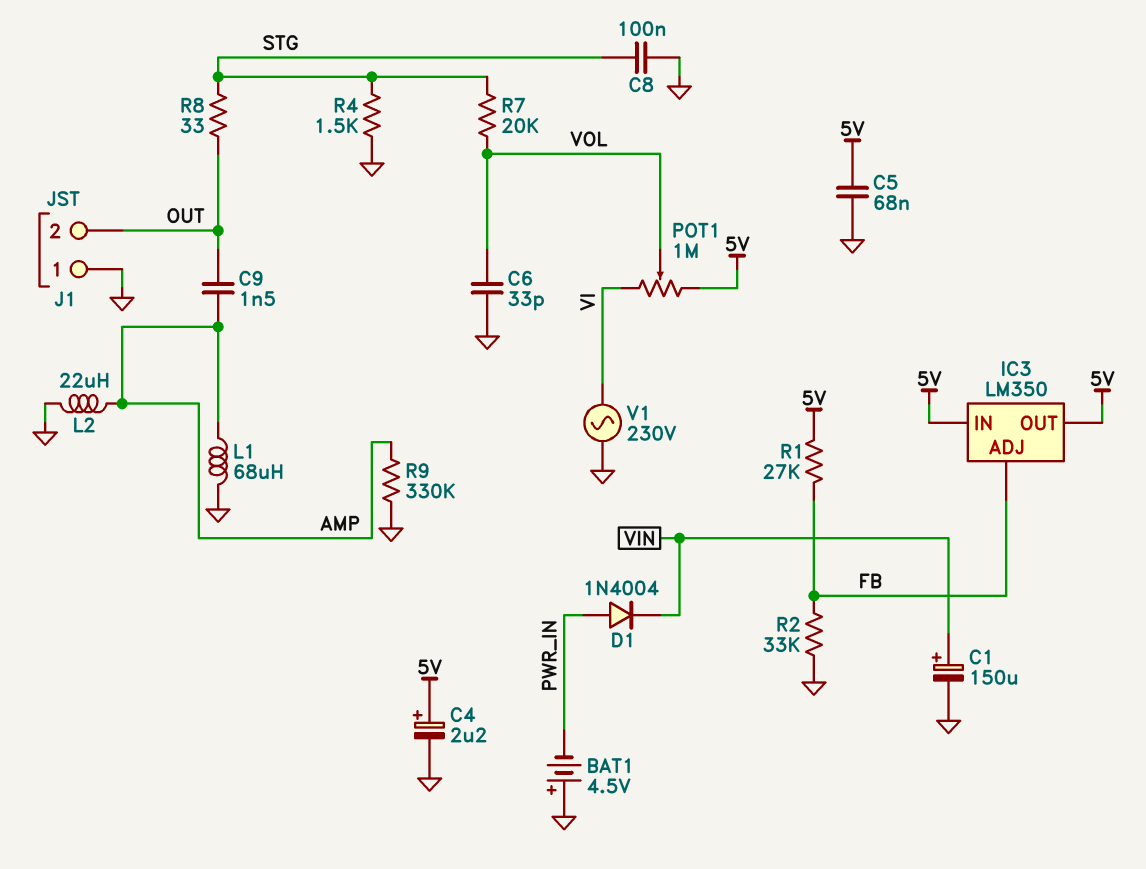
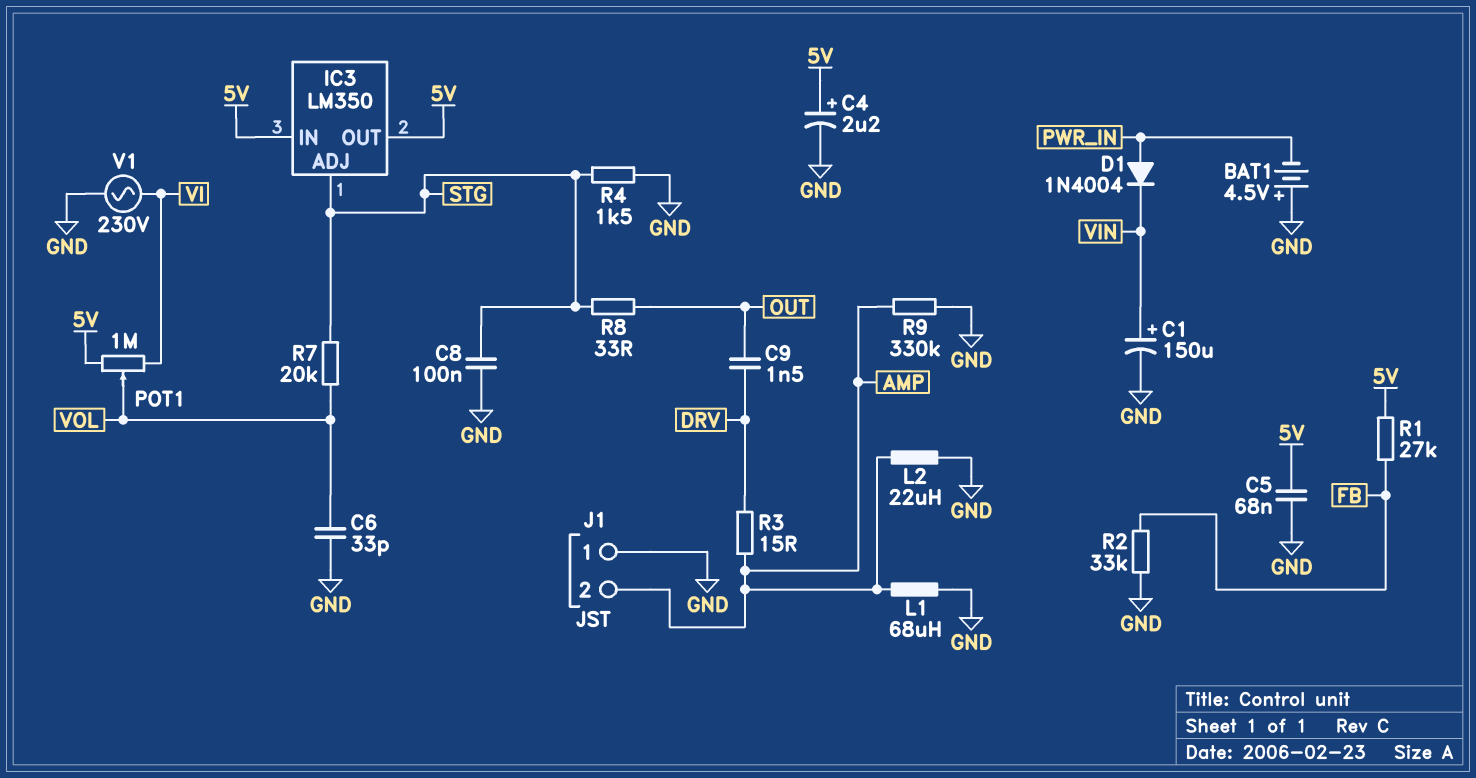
C9: 1.5nF (AMP, OUT) -> 1.5nF (DRV, OUT)
IC3 pin ADJ: FB -> STG
J1 pin 2: OUT -> AMP
R3: none -> 15 (AMP, DRV)

